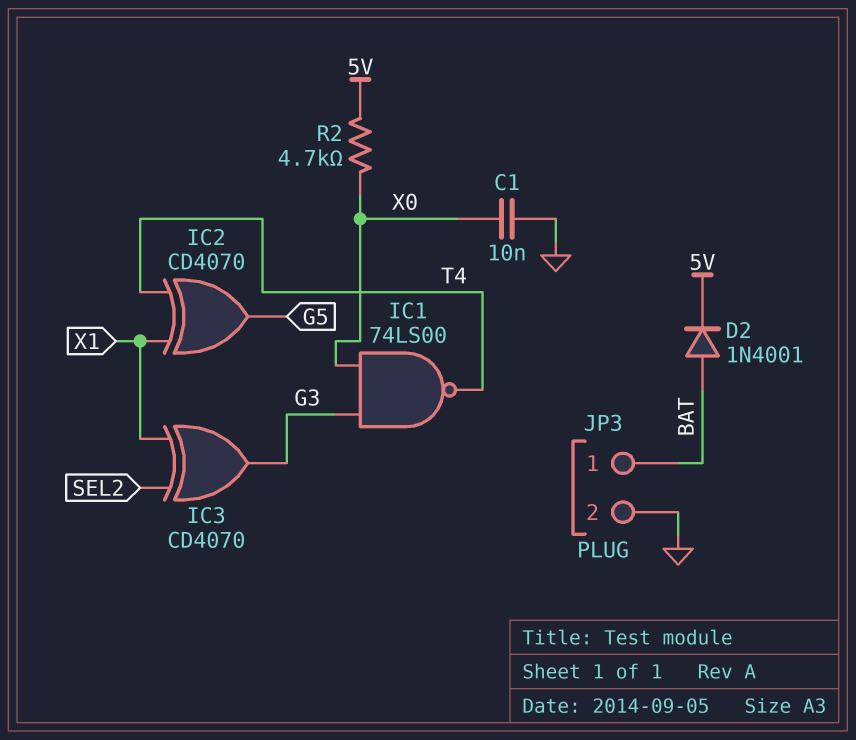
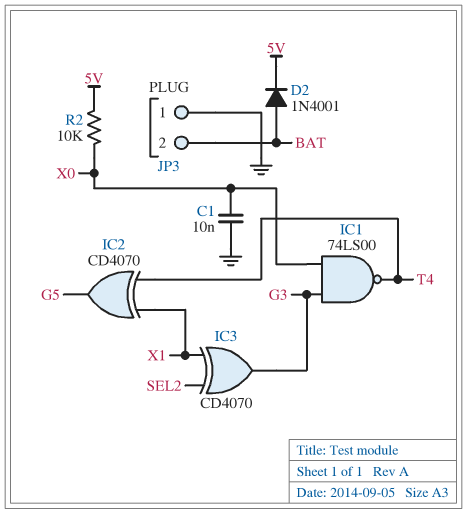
JP3 pin 1: BAT -> GND
JP3 pin 2: GND -> BAT
R2: 4.7k (5V, X0) -> 10k (5V, X0)

